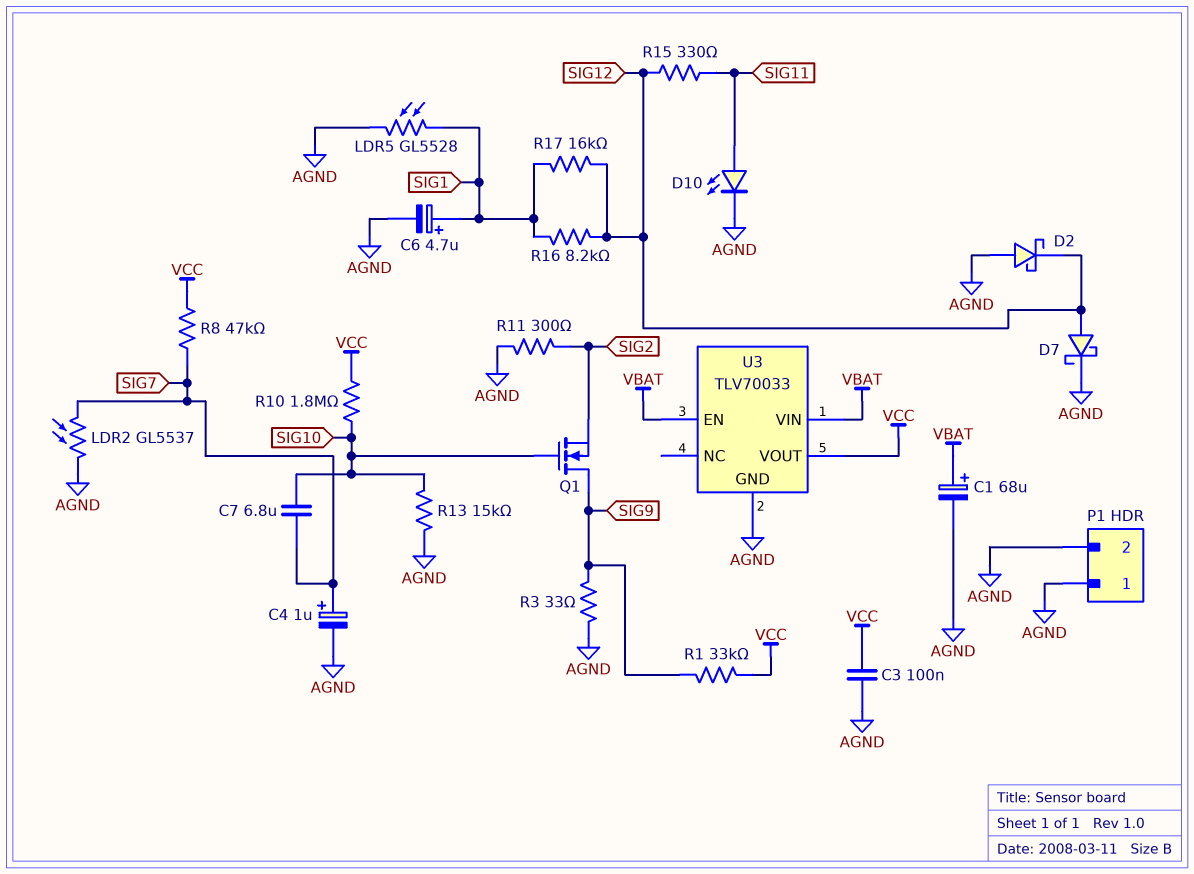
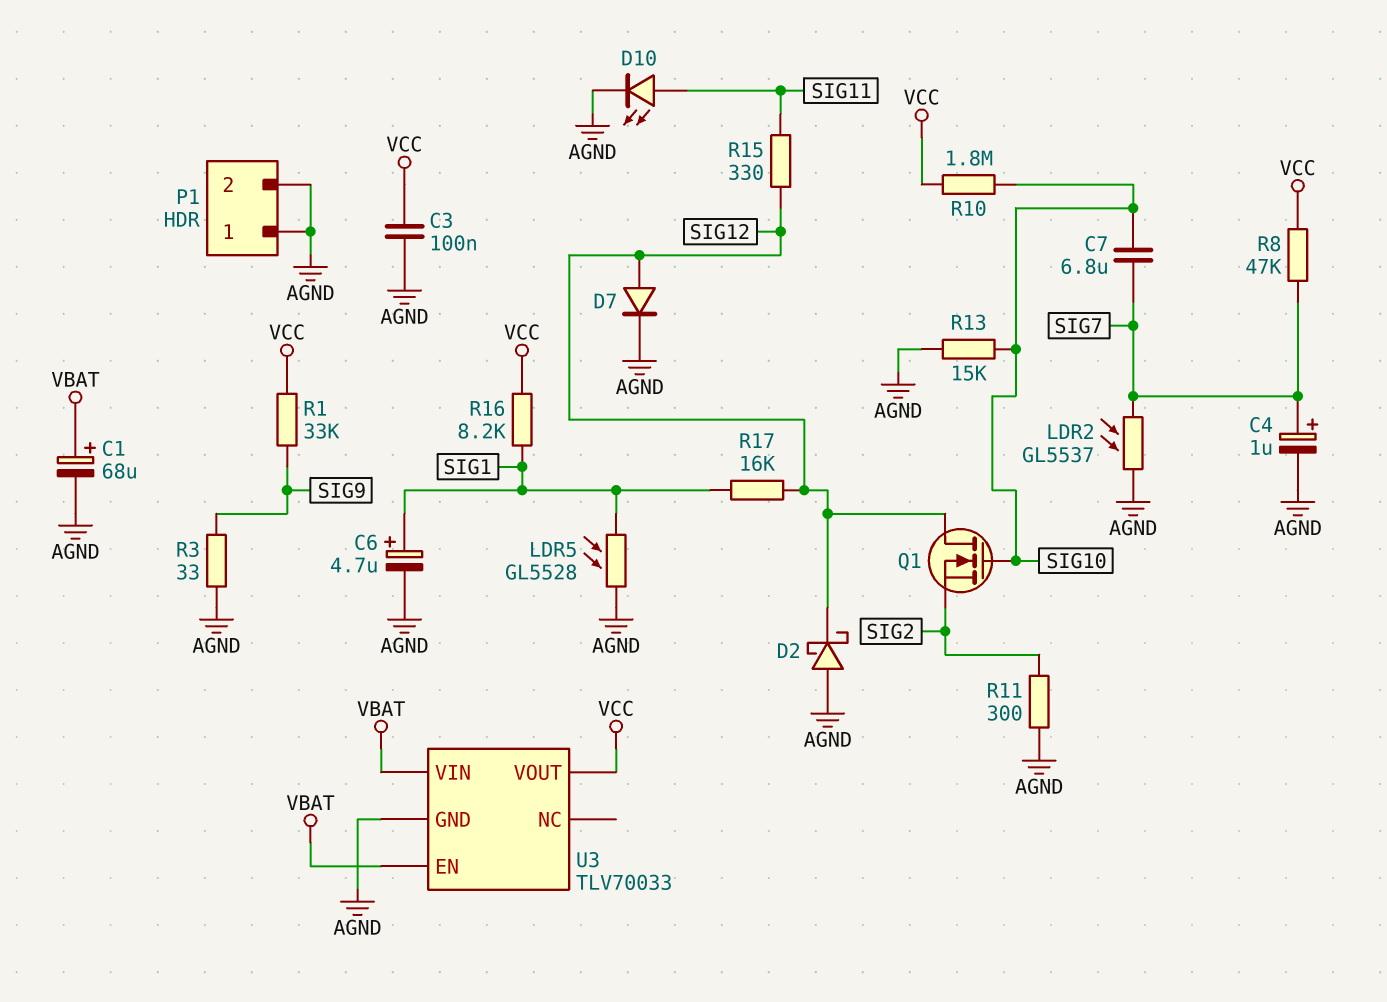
D7: schottky (A SIG12, K AGND) -> diode (A SIG12, K AGND)
Q1: NMOS (G SIG10, D SIG9, S SIG2) -> NMOS (G SIG10, D SIG12, S SIG2)
R16: 8.2k (SIG1, SIG12) -> 8.2k (SIG1, VCC)

